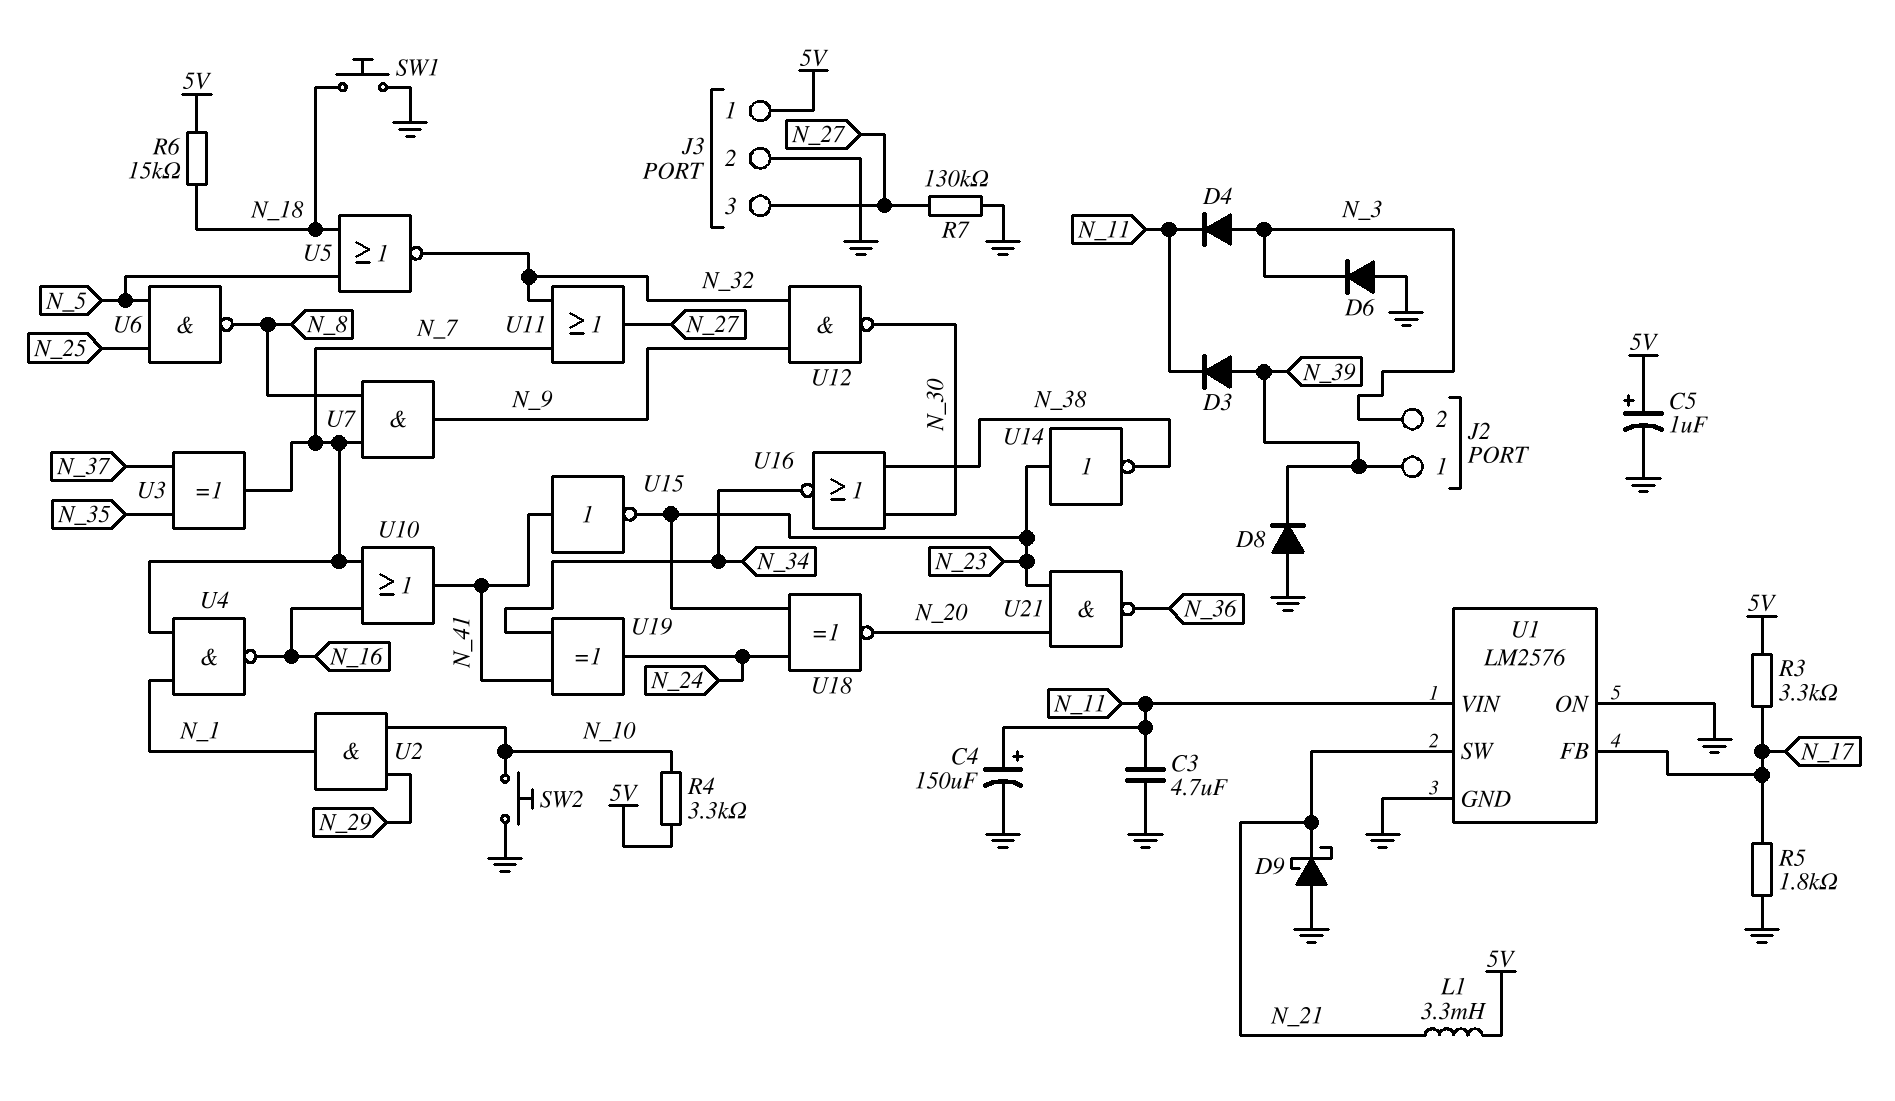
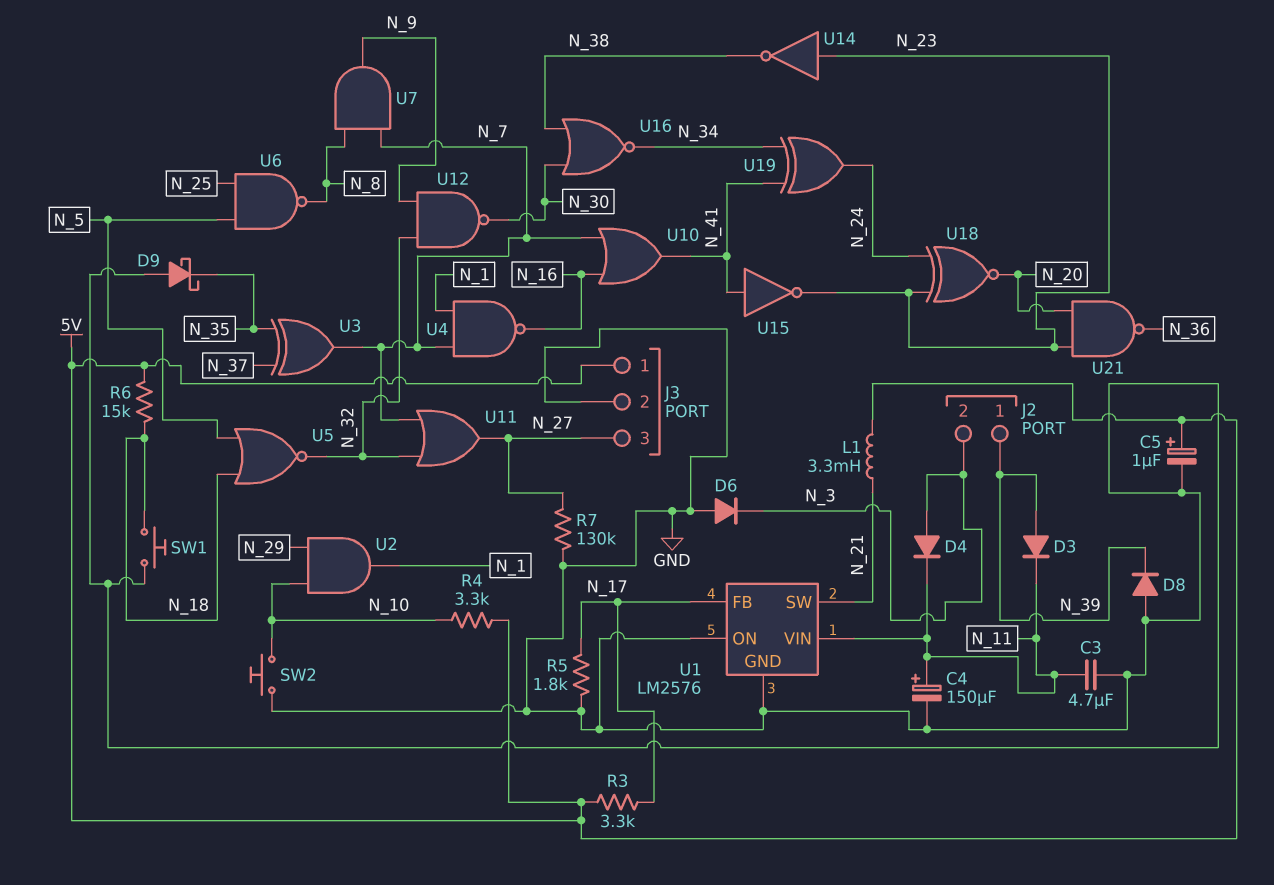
D9: schottky (A GND, K N_21) -> schottky (A GND, K N_35)

